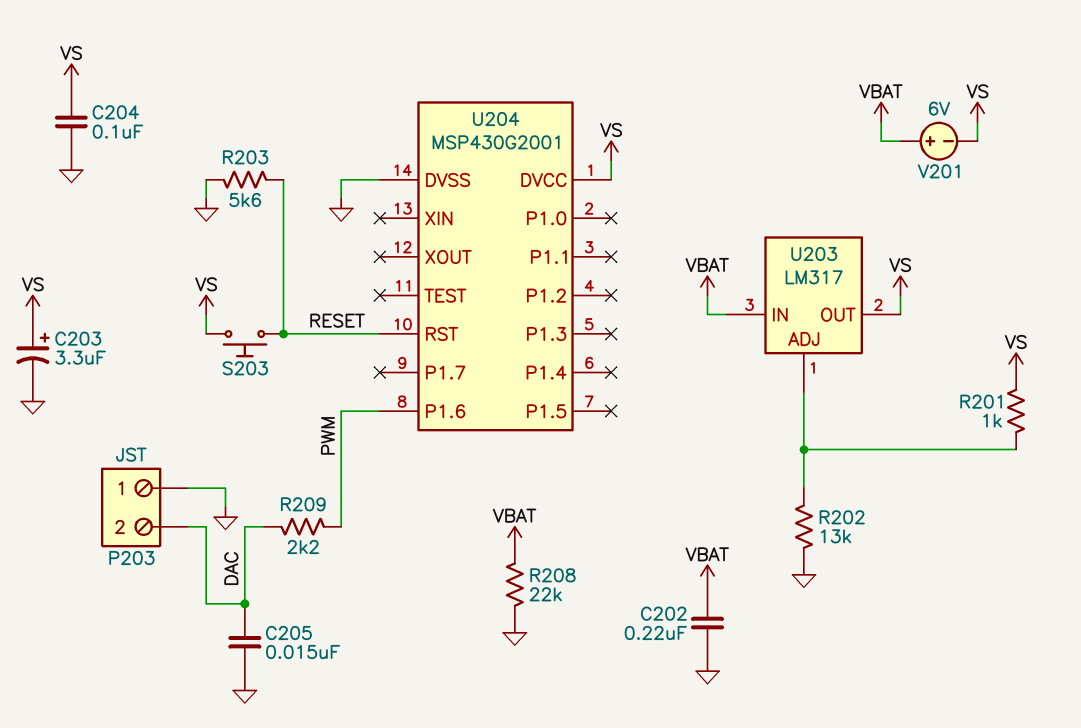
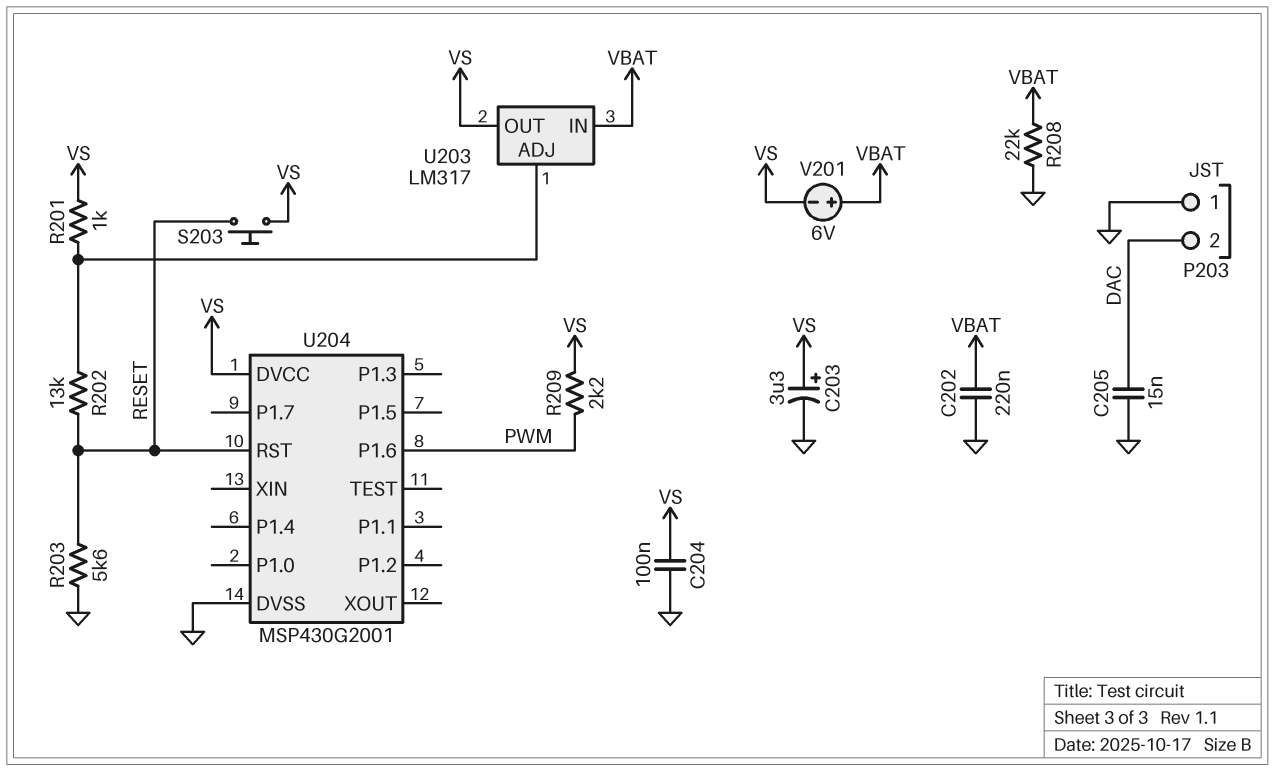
R202: 13k (GND, U203/ADJ) -> 13k (RESET, U203/ADJ)
R209: 2.2k (DAC, PWM) -> 2.2k (PWM, VS)

